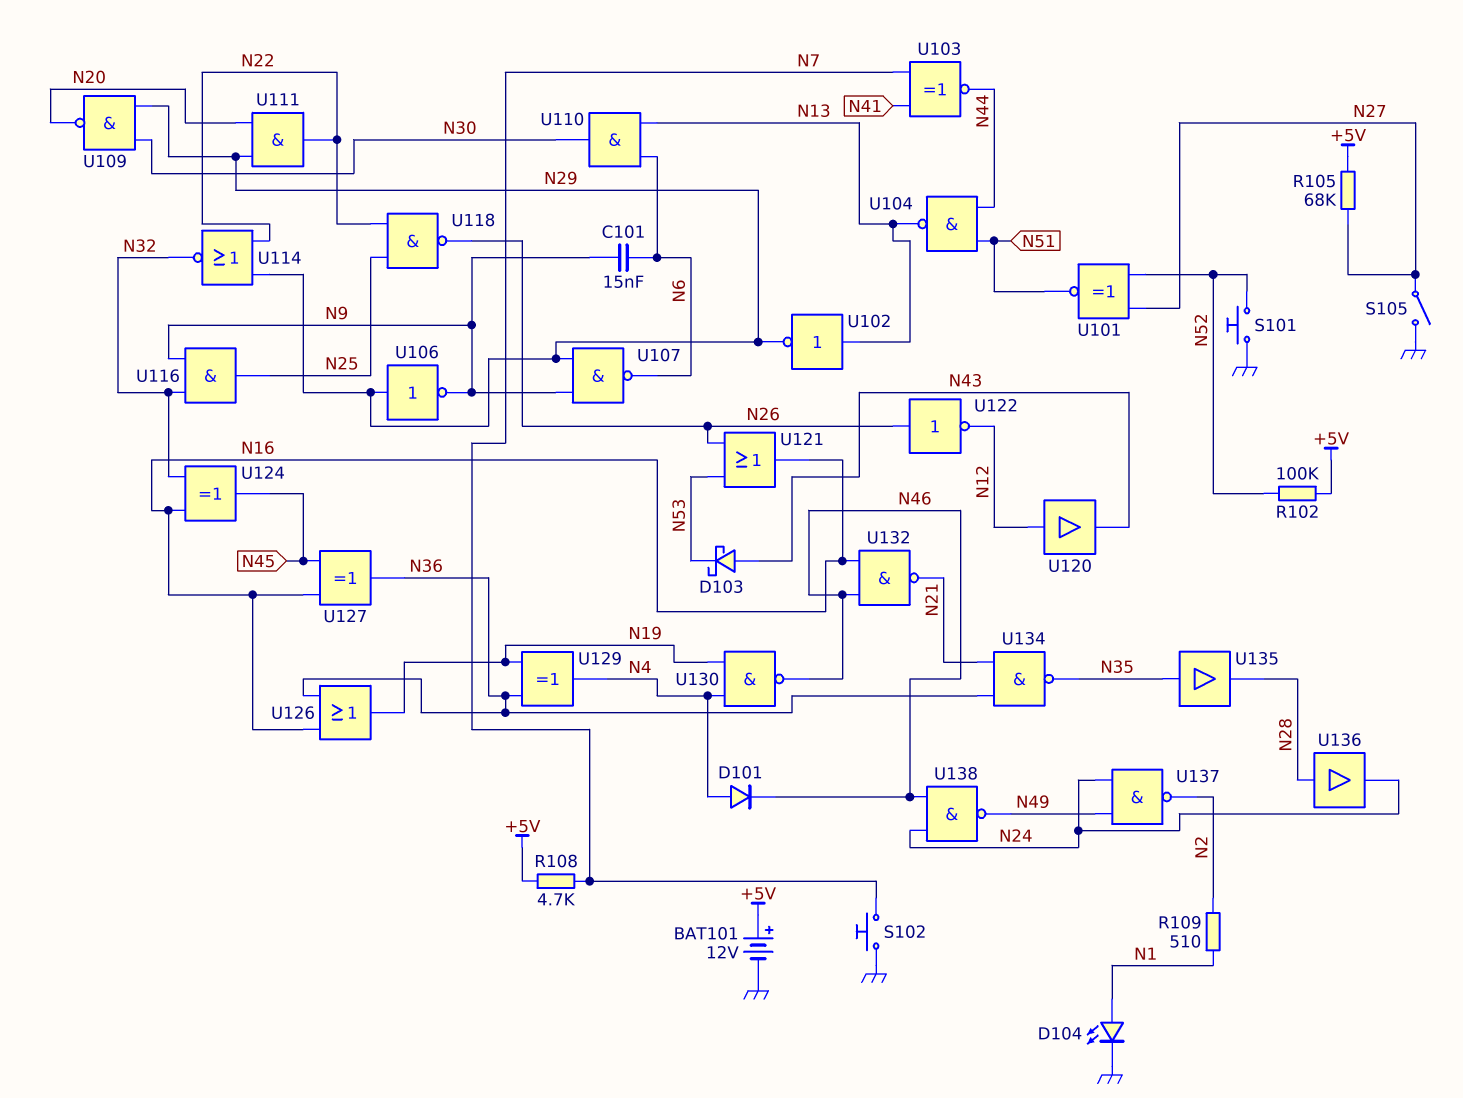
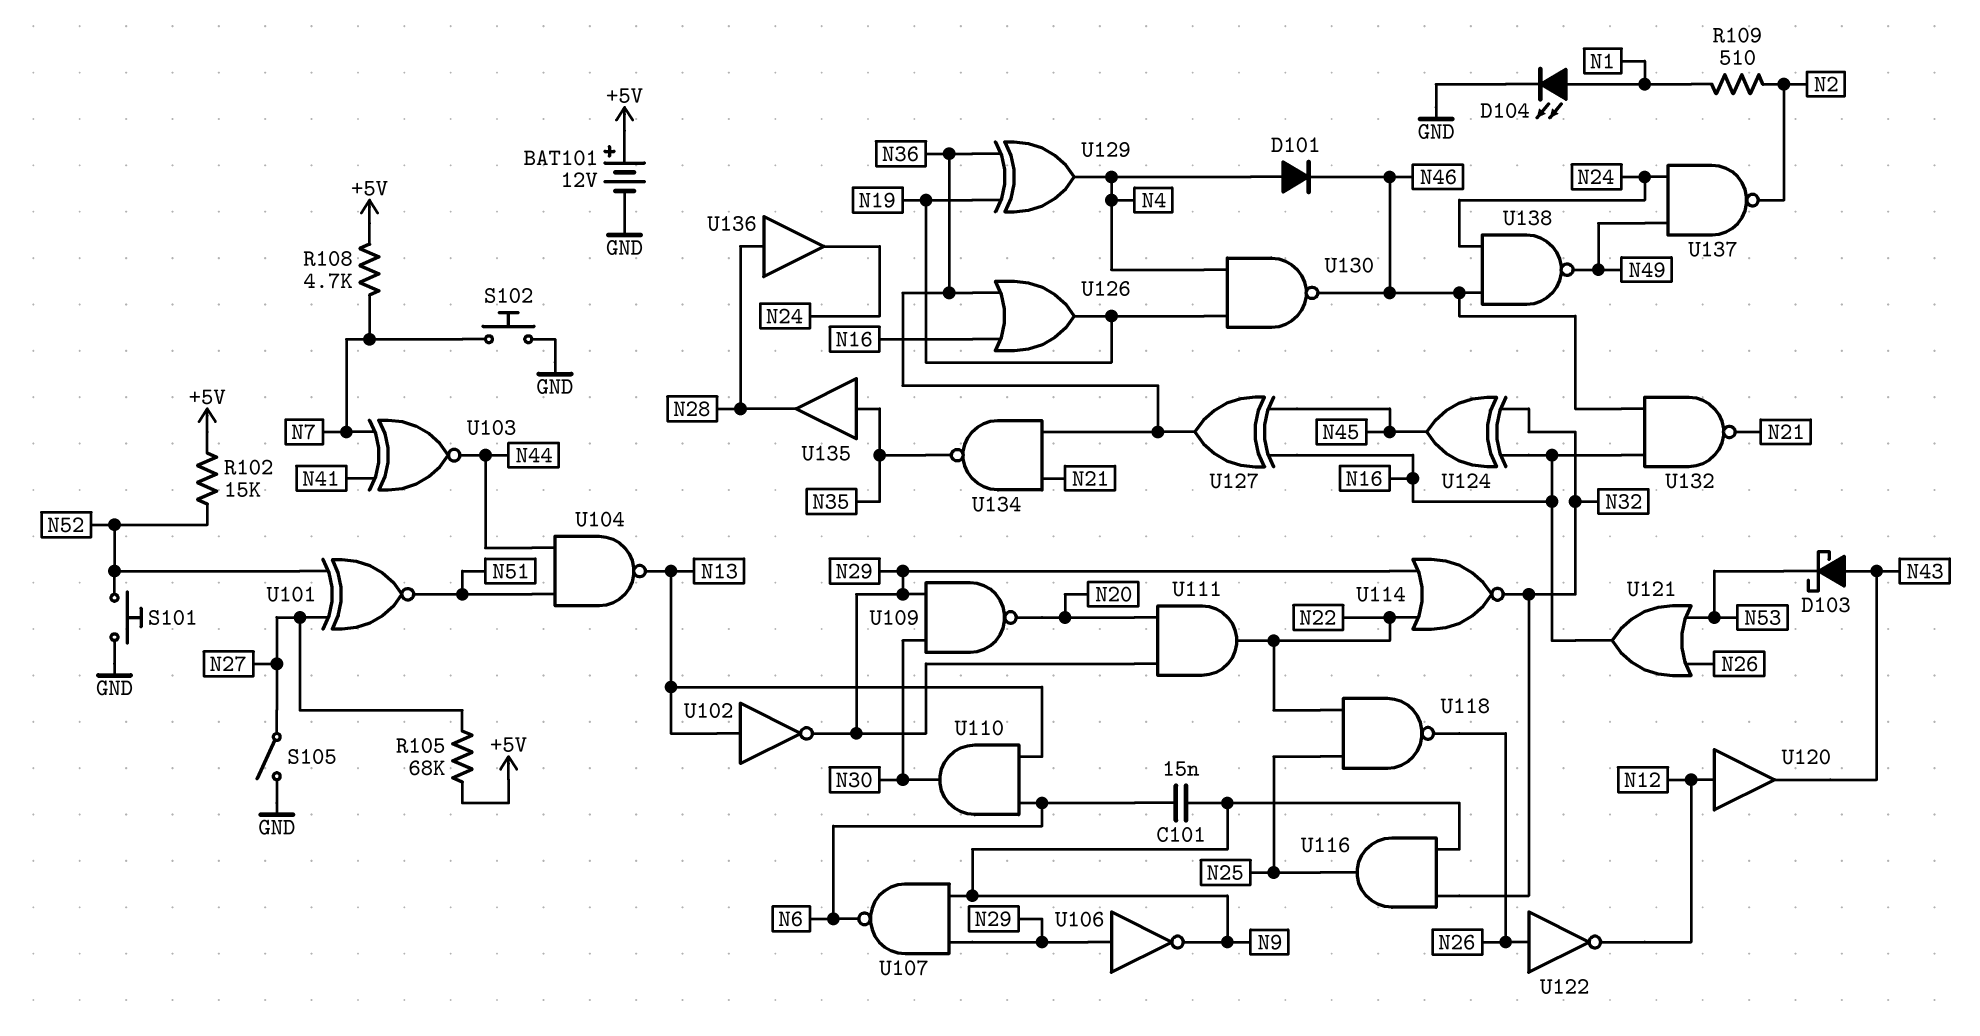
R102: 100k (+5V, N52) -> 15k (+5V, N52)

